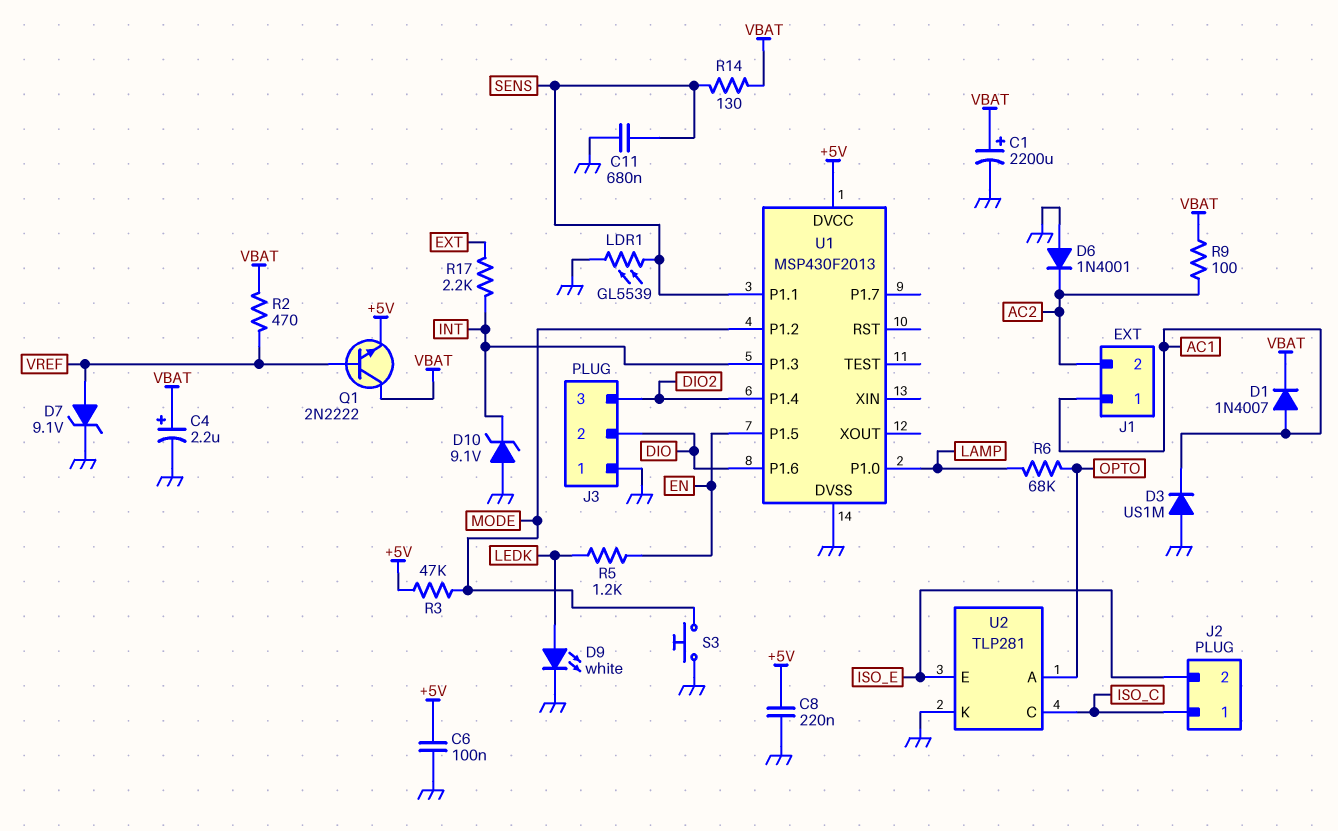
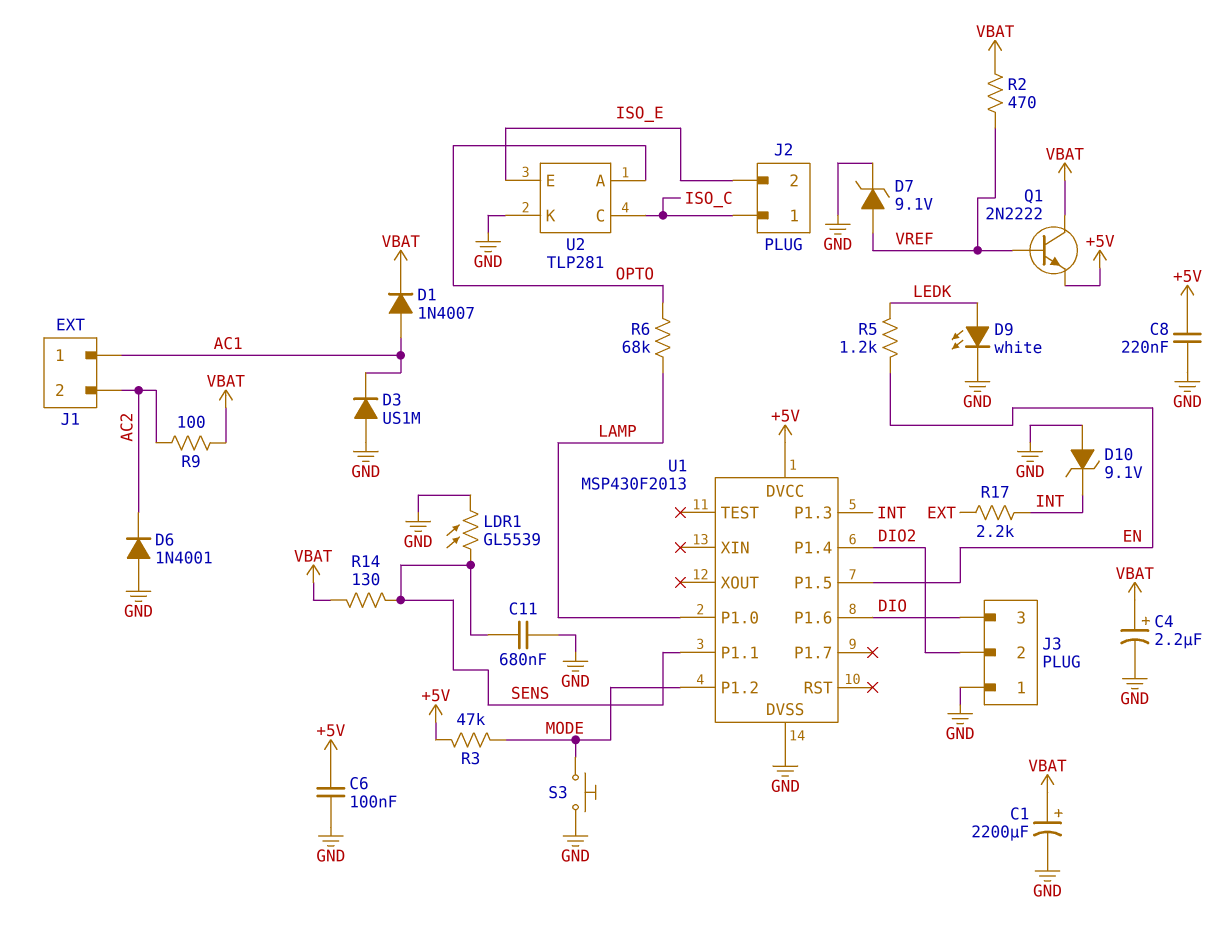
J3 pin 2: DIO -> DIO2
J3 pin 3: DIO2 -> DIO

